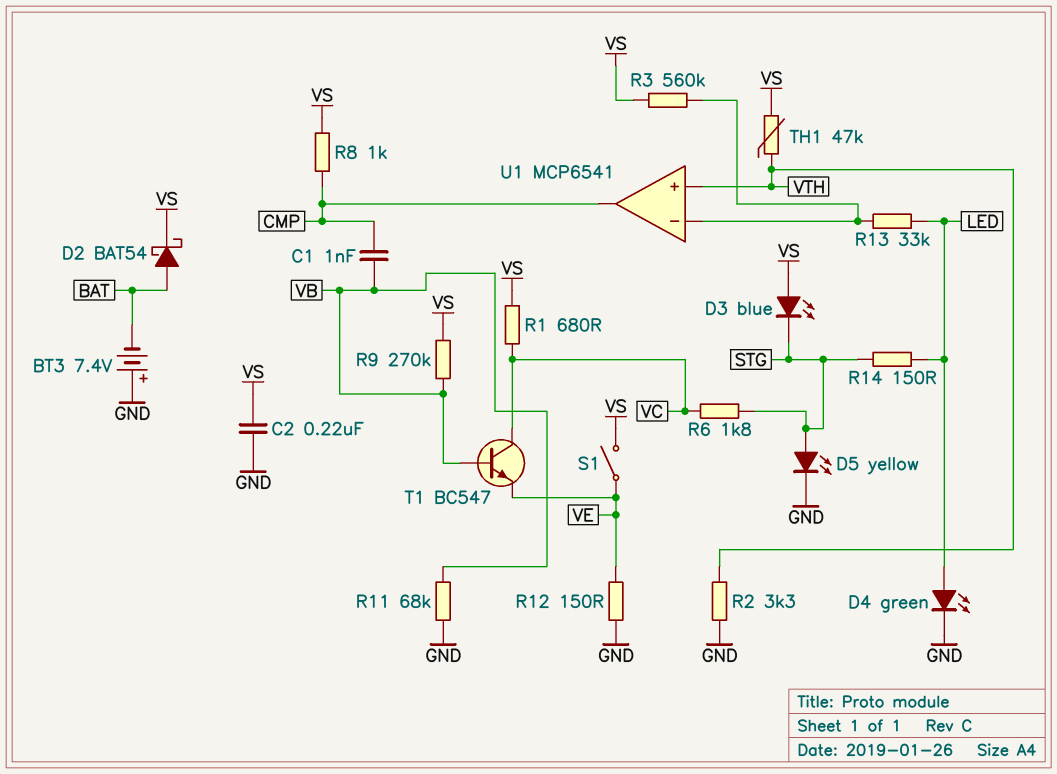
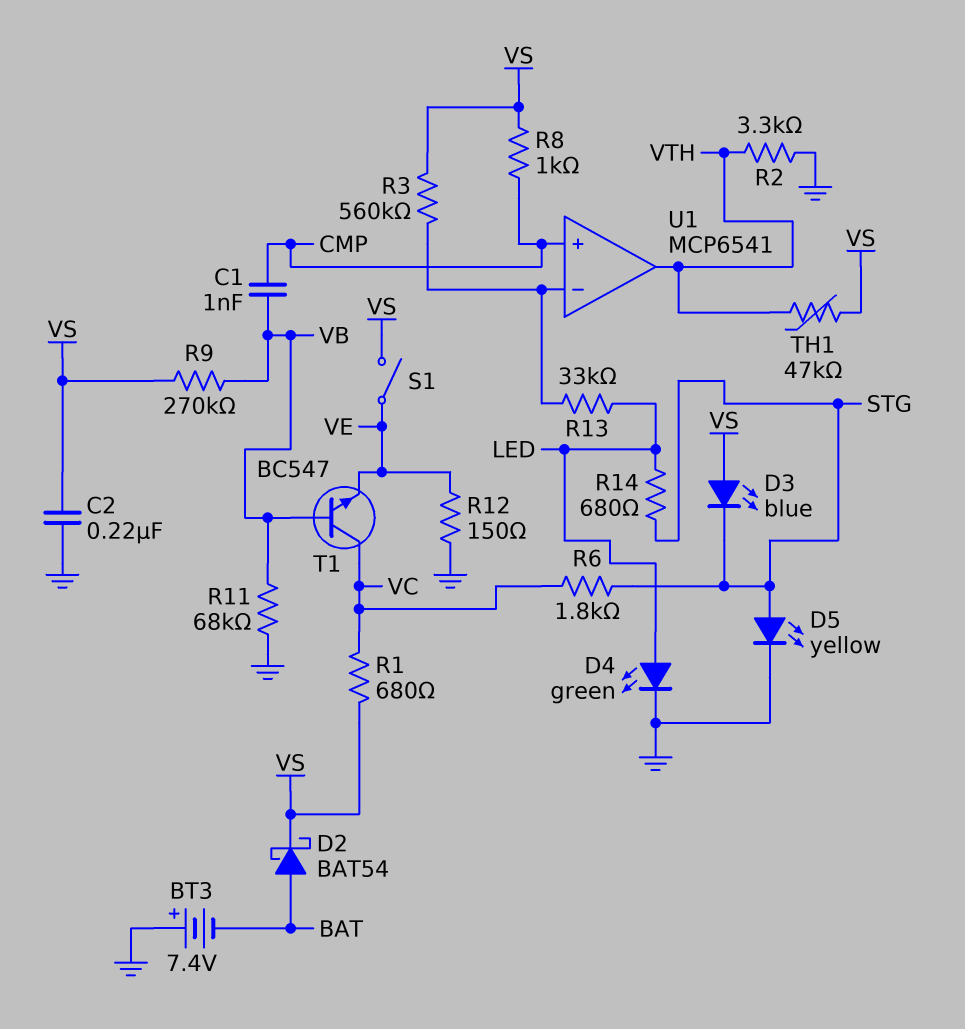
R14: 150 (LED, STG) -> 680 (LED, STG)
U1 pin in+: VTH -> CMP
U1 pin out: CMP -> VTH

